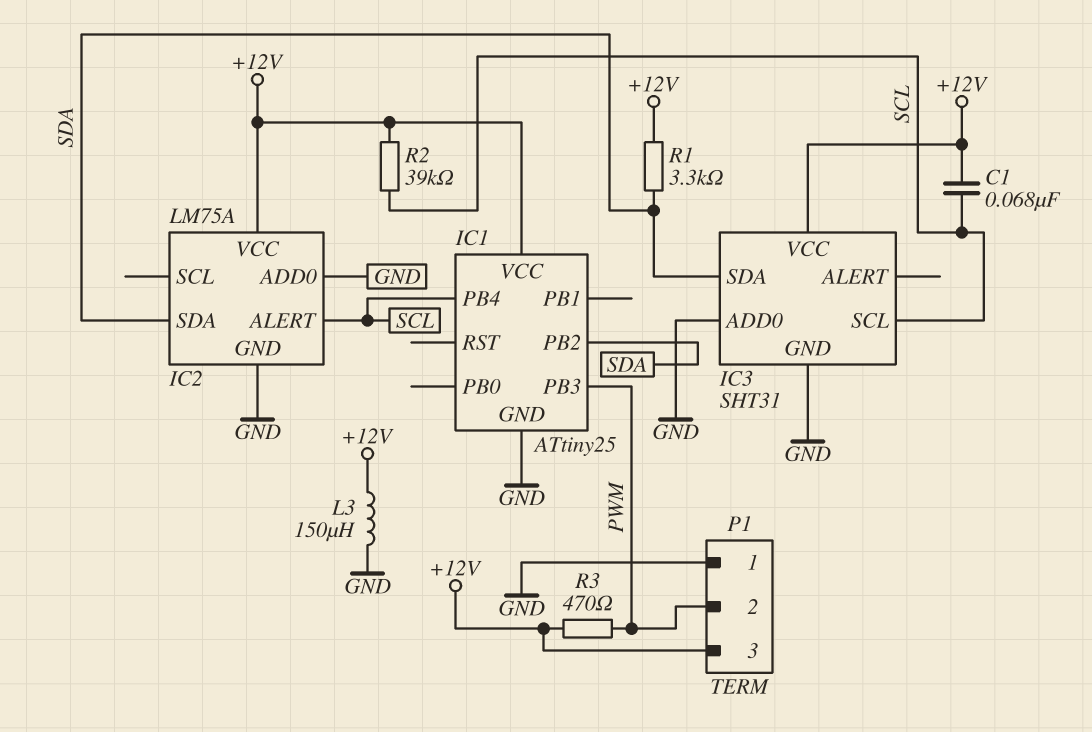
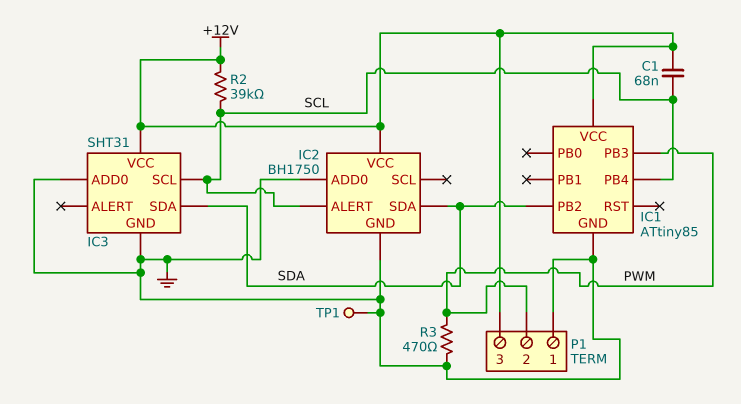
IC1: ATtiny25 -> ATtiny85
IC2: LM75A -> BH1750
L3: 150uH (+12V, GND) -> none
R1: 3.3k (+12V, SDA) -> none
R3: 470 (+12V, PWM) -> 470 (GND, PWM)
TP1: none -> test point (GND)

